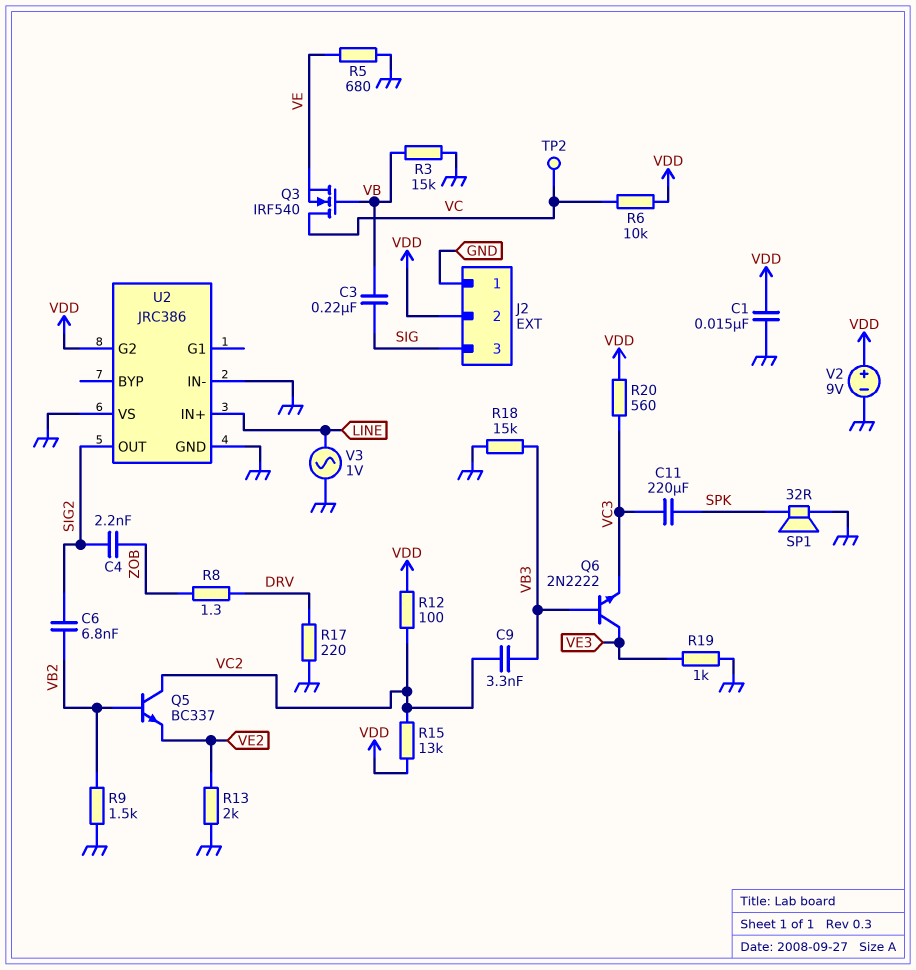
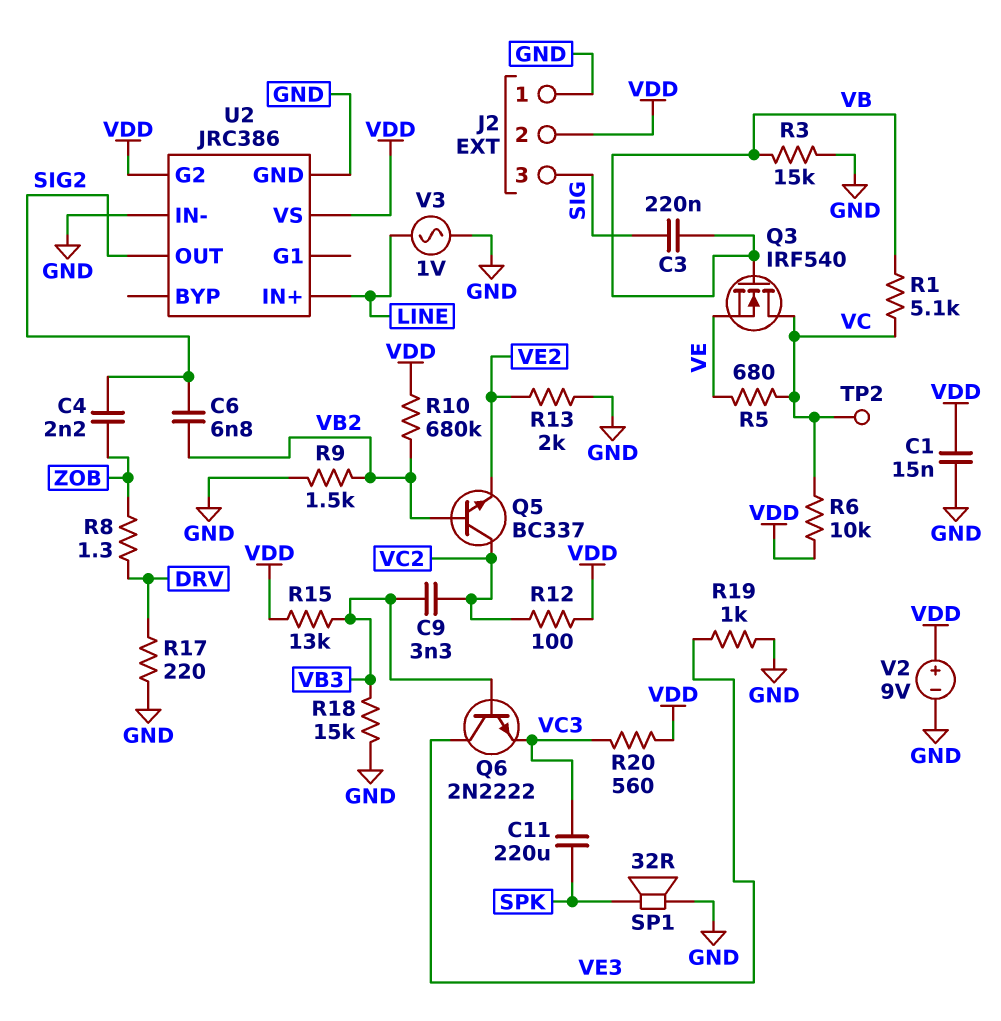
R1: none -> 5.1k (VB, VC)
R5: 680 (GND, VE) -> 680 (VC, VE)
R10: none -> 680k (VB2, VDD)
R15: 13k (VC2, VDD) -> 13k (VB3, VDD)
U2 pin VS: GND -> VDD

